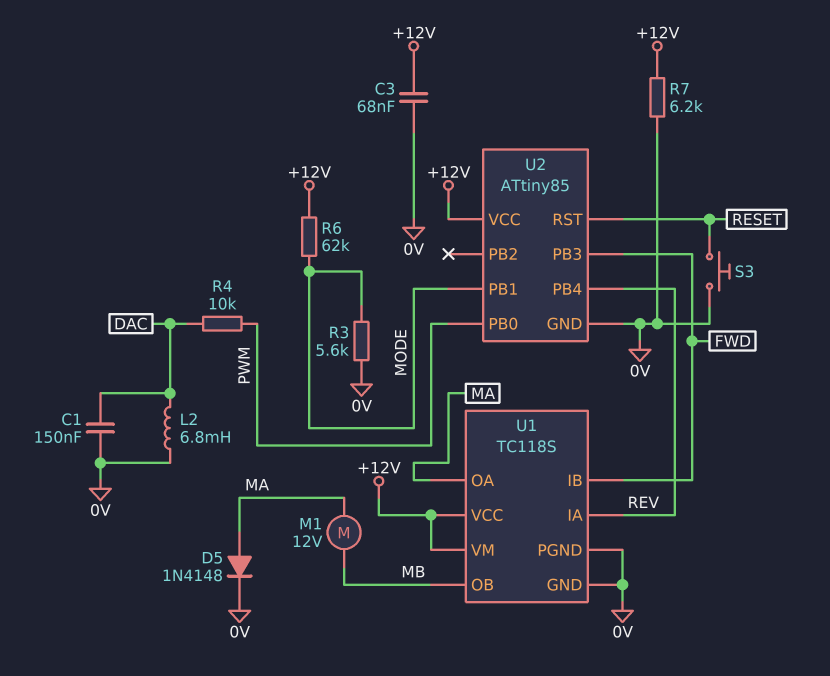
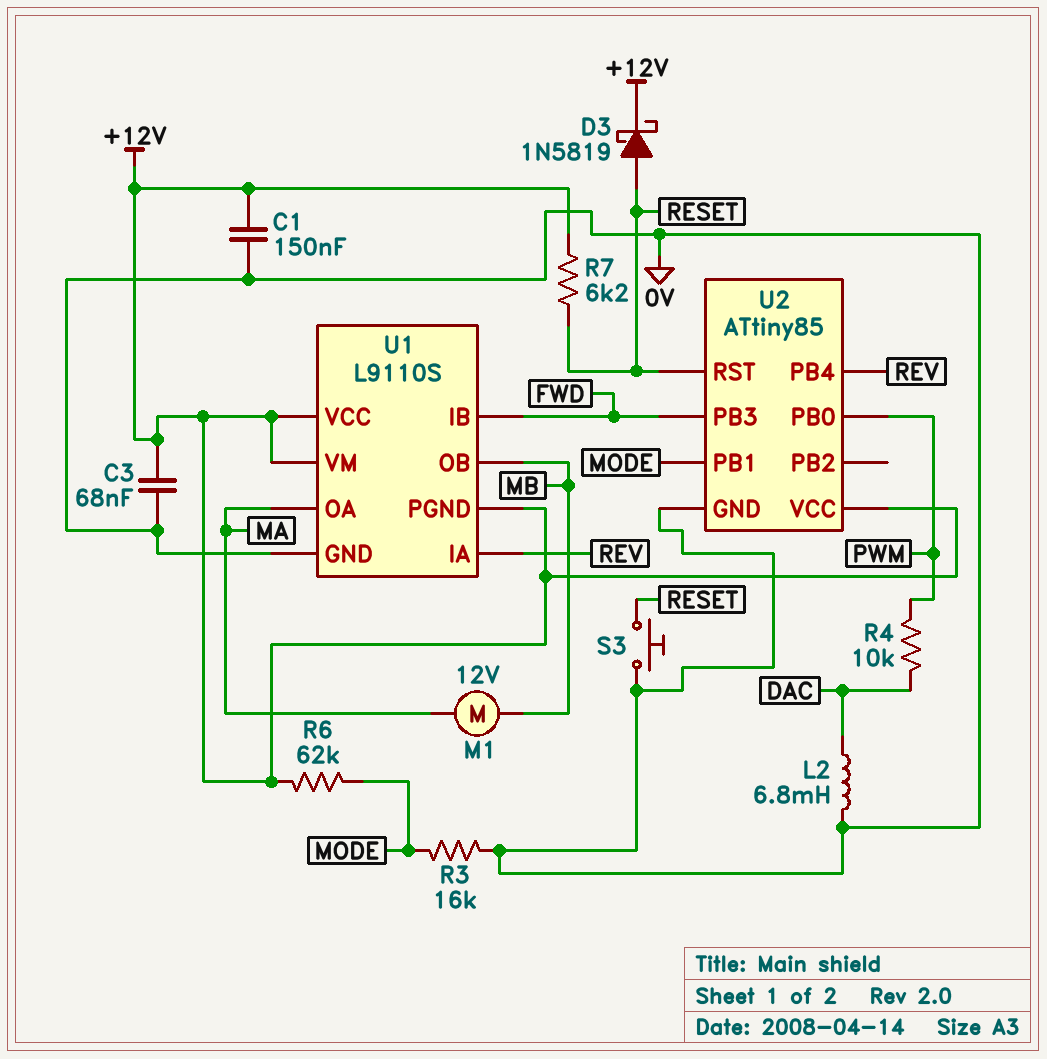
C1: 150nF (0V, DAC) -> 150nF (+12V, 0V)
D3: none -> schottky 1N5819 (A RESET, K +12V)
D5: diode 1N4148 (A MA, K 0V) -> none
R3: 5.6k (0V, MODE) -> 16k (0V, MODE)
R7: 6.2k (+12V, 0V) -> 6.2k (+12V, RESET)
U1: TC118S -> L9110S
U1 pin PGND: 0V -> +12V

